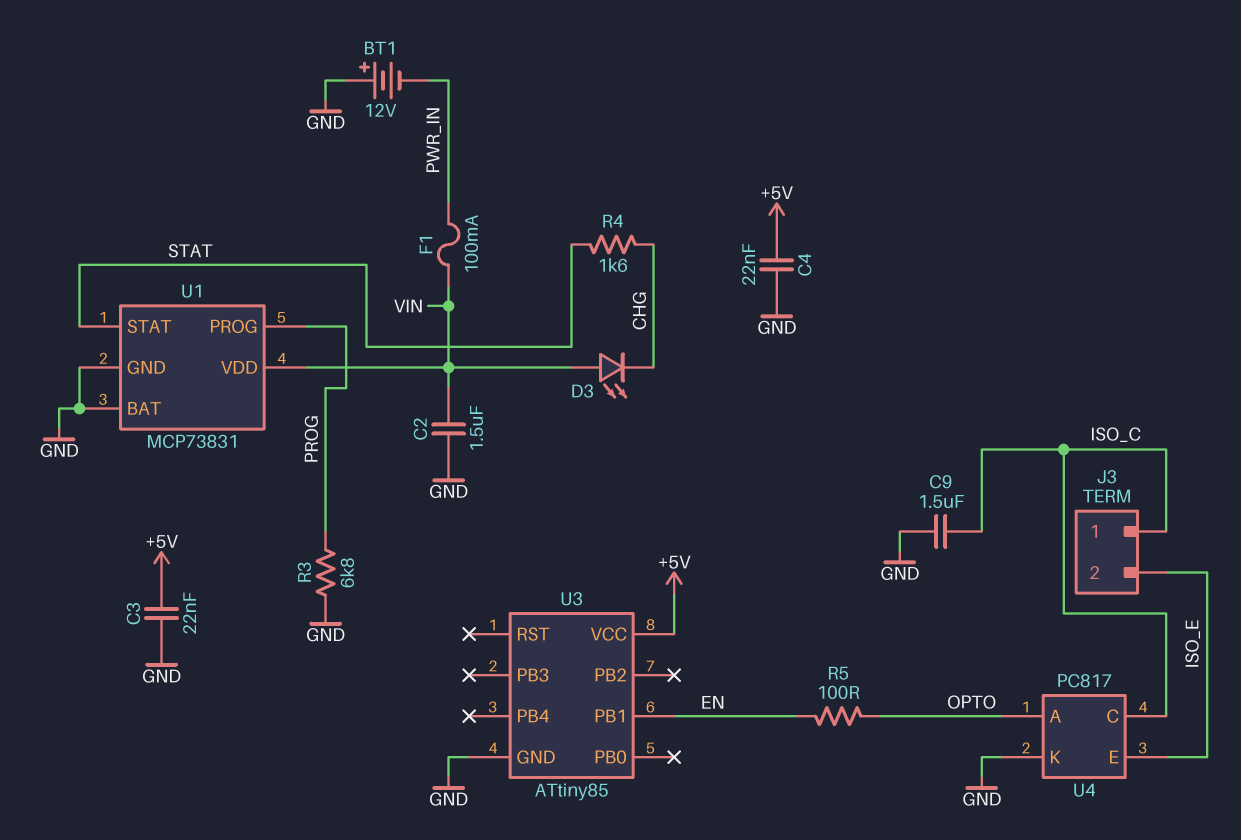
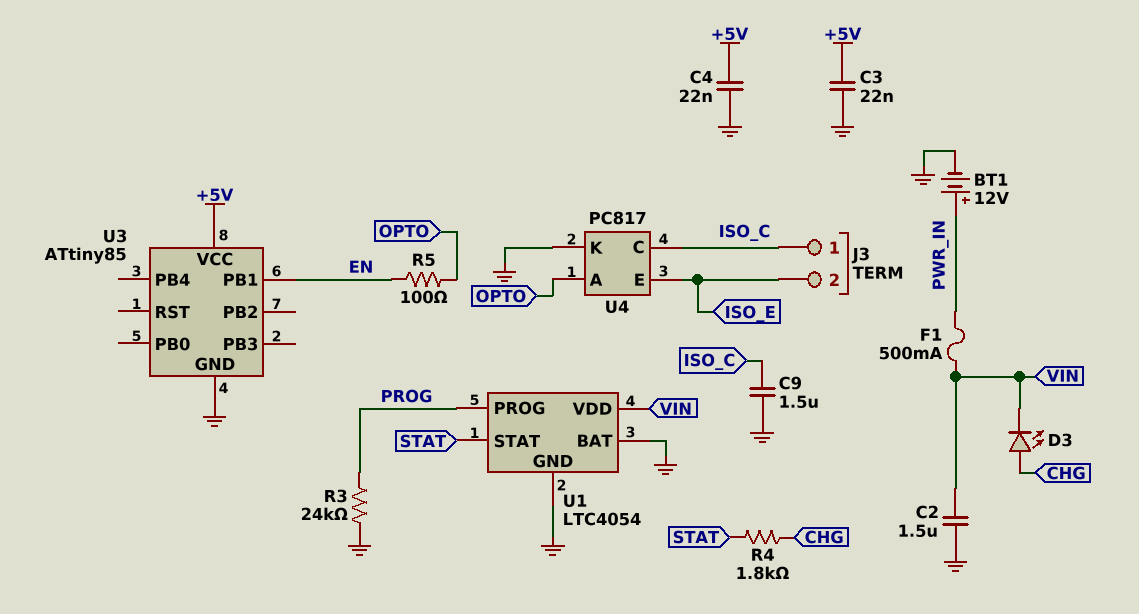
BT1: 12V (plus GND, minus PWR_IN) -> 12V (plus PWR_IN, minus GND)
D3: LED (A VIN, K CHG) -> LED (A CHG, K VIN)
F1: 100mA (PWR_IN, VIN) -> 500mA (PWR_IN, VIN)
R3: 6.8k (GND, PROG) -> 24k (GND, PROG)
R4: 1.6k (CHG, STAT) -> 1.8k (CHG, STAT)
U1: MCP73831 -> LTC4054

